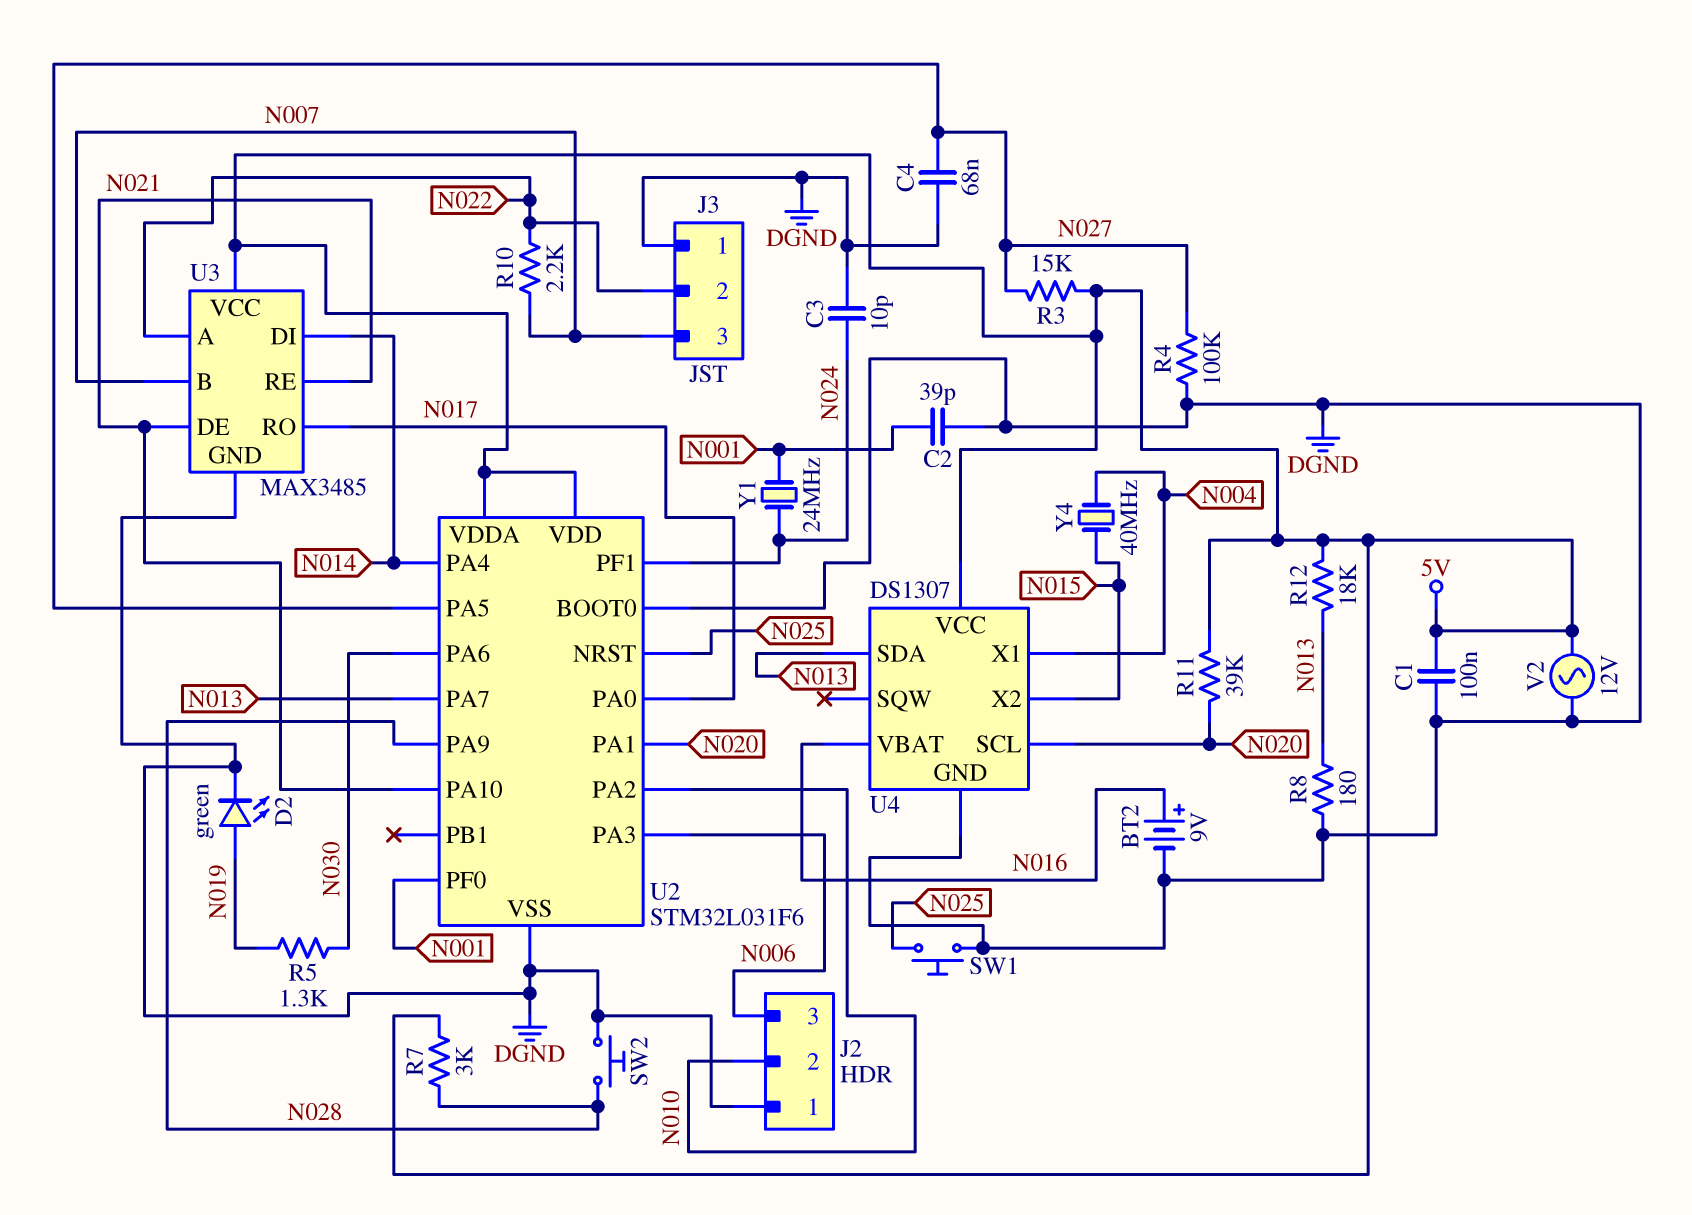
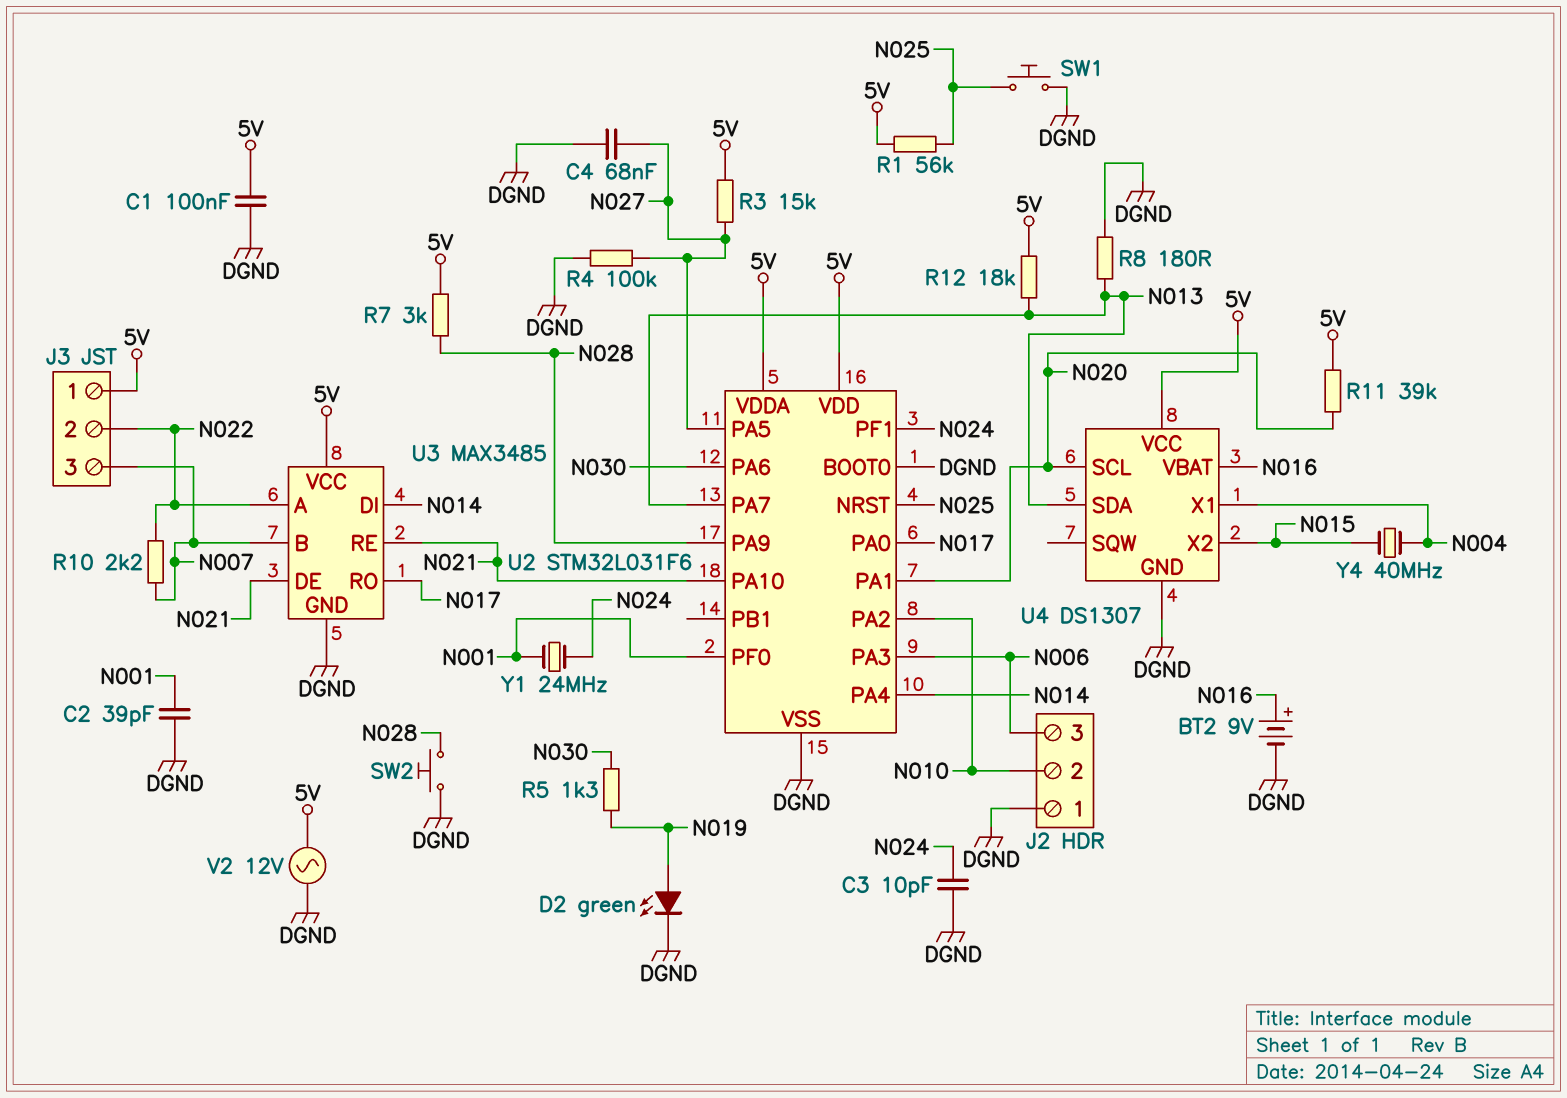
J3 pin 1: DGND -> 5V
R1: none -> 56k (5V, N025)

